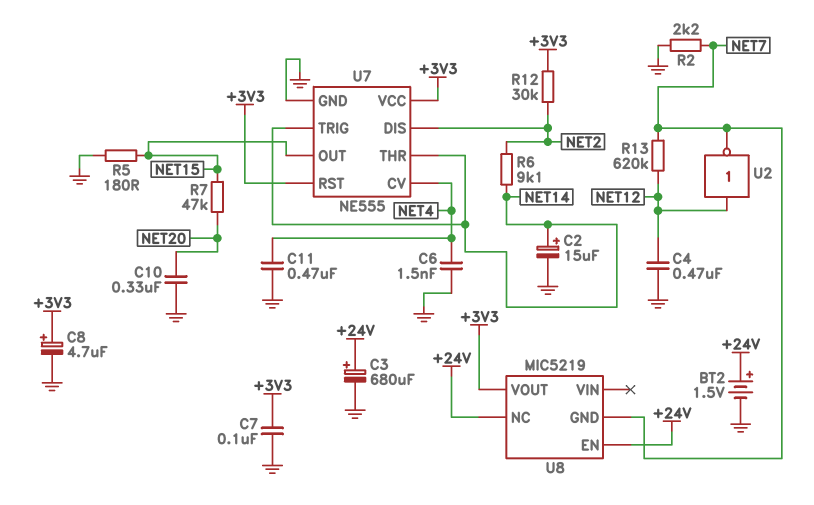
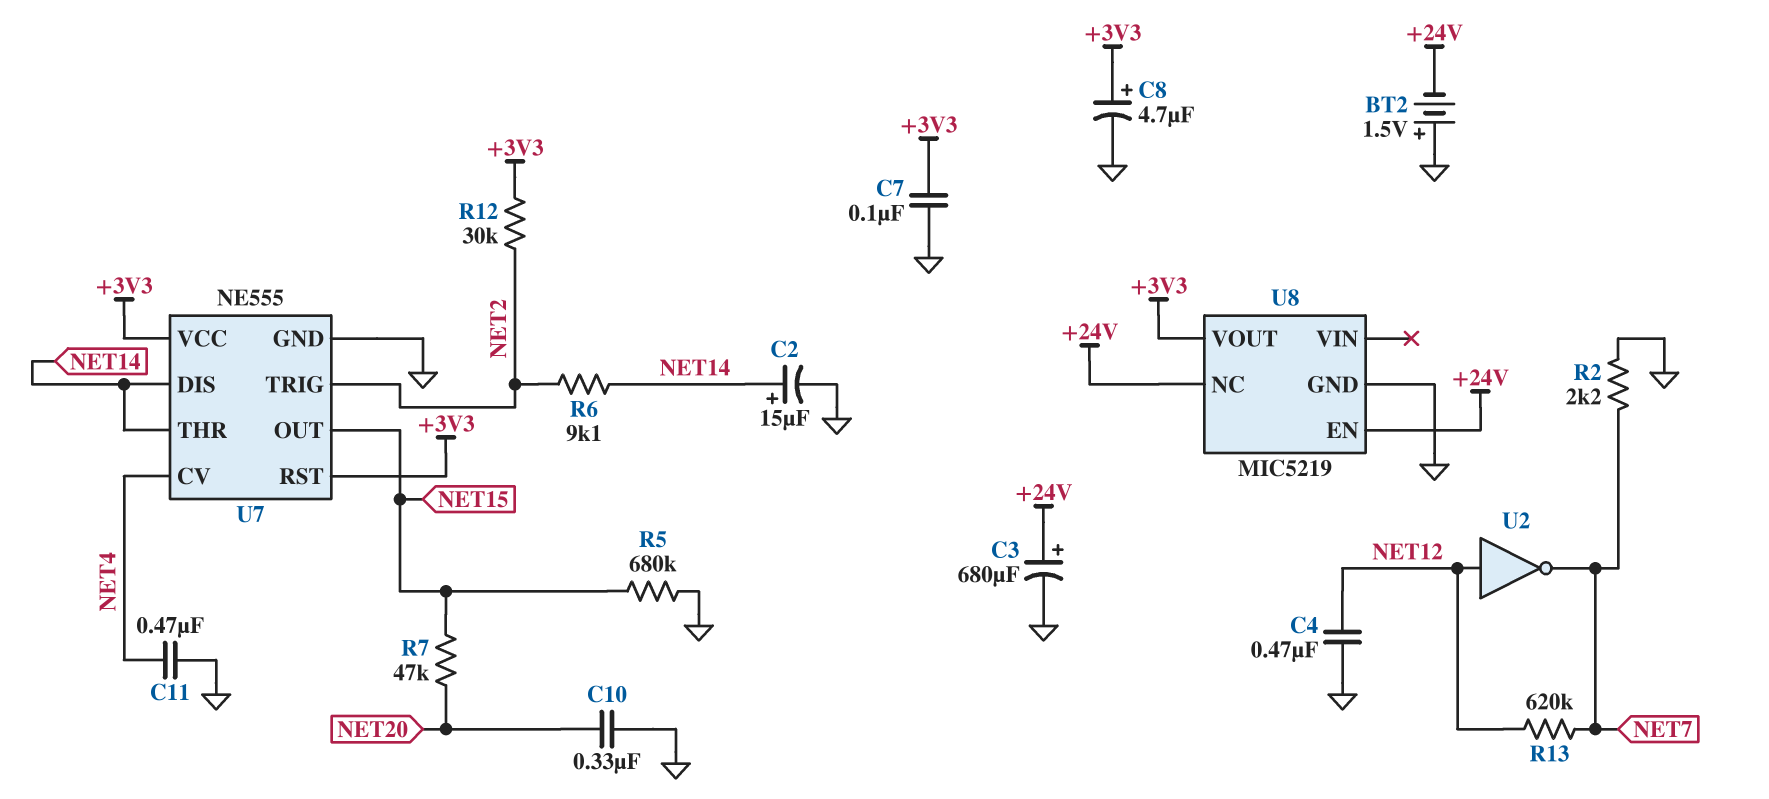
BT2: 1.5V (plus +24V, minus GND) -> 1.5V (plus GND, minus +24V)
C6: 1.5nF (GND, NET4) -> none
R5: 180 (GND, NET15) -> 680k (GND, NET15)
U7 pin DIS: NET2 -> NET14
U7 pin TRIG: NET14 -> NET2
U8 pin GND: NET7 -> GND

